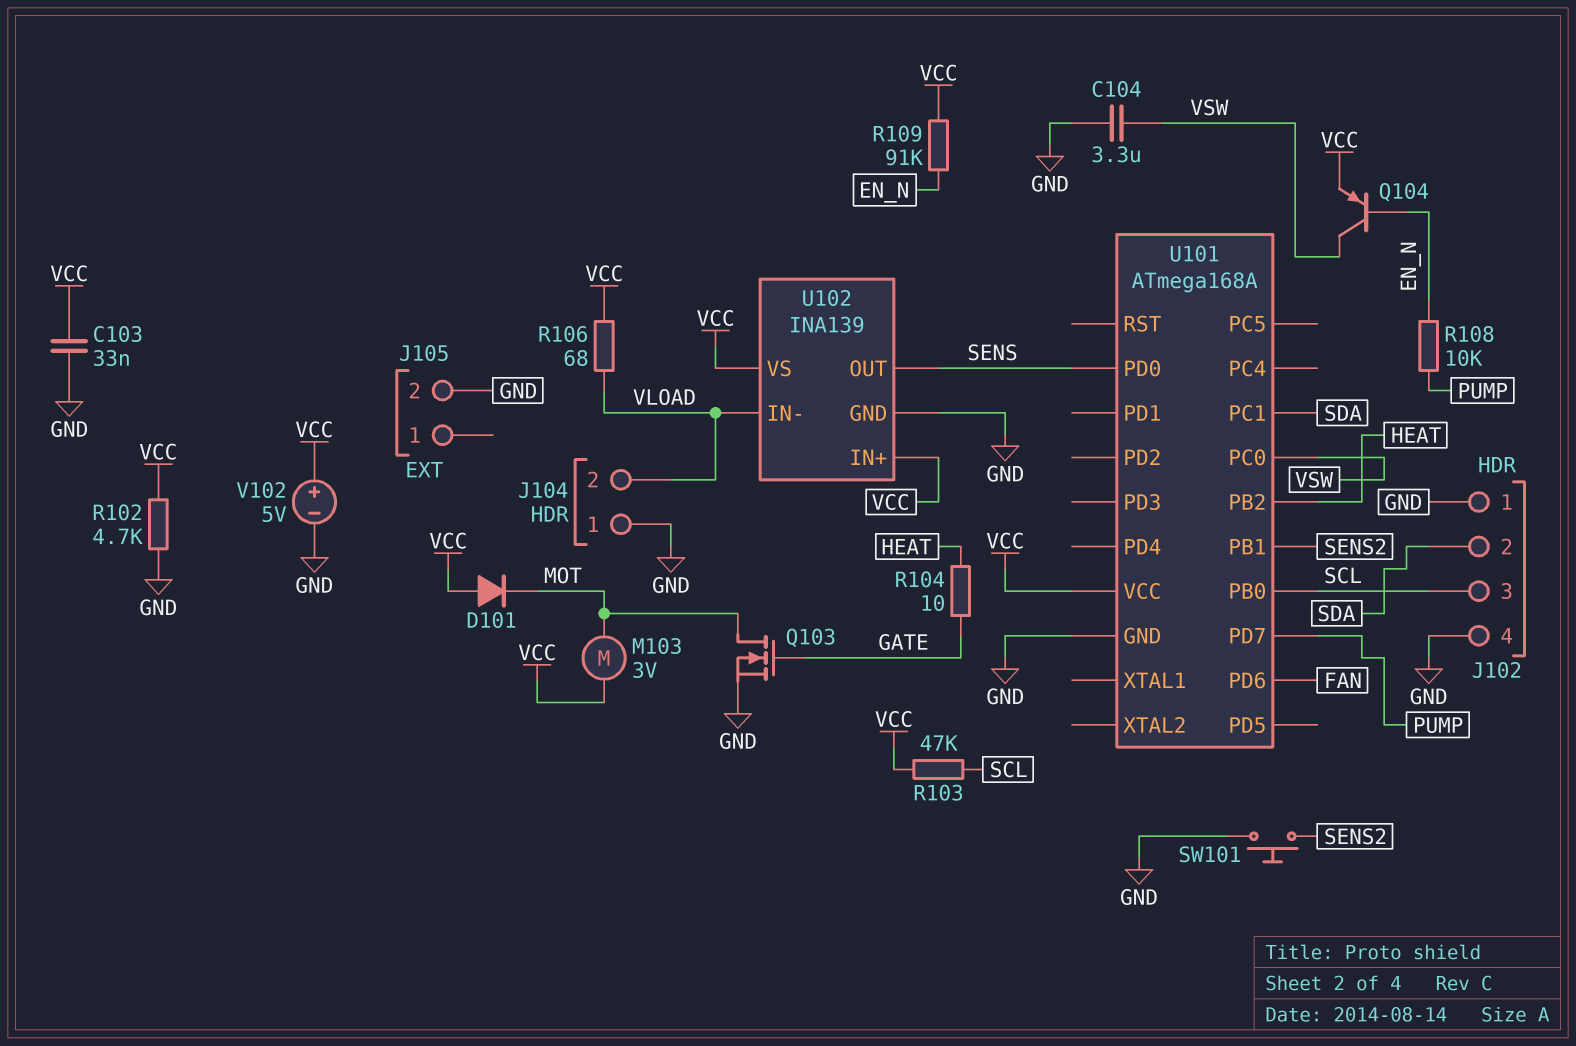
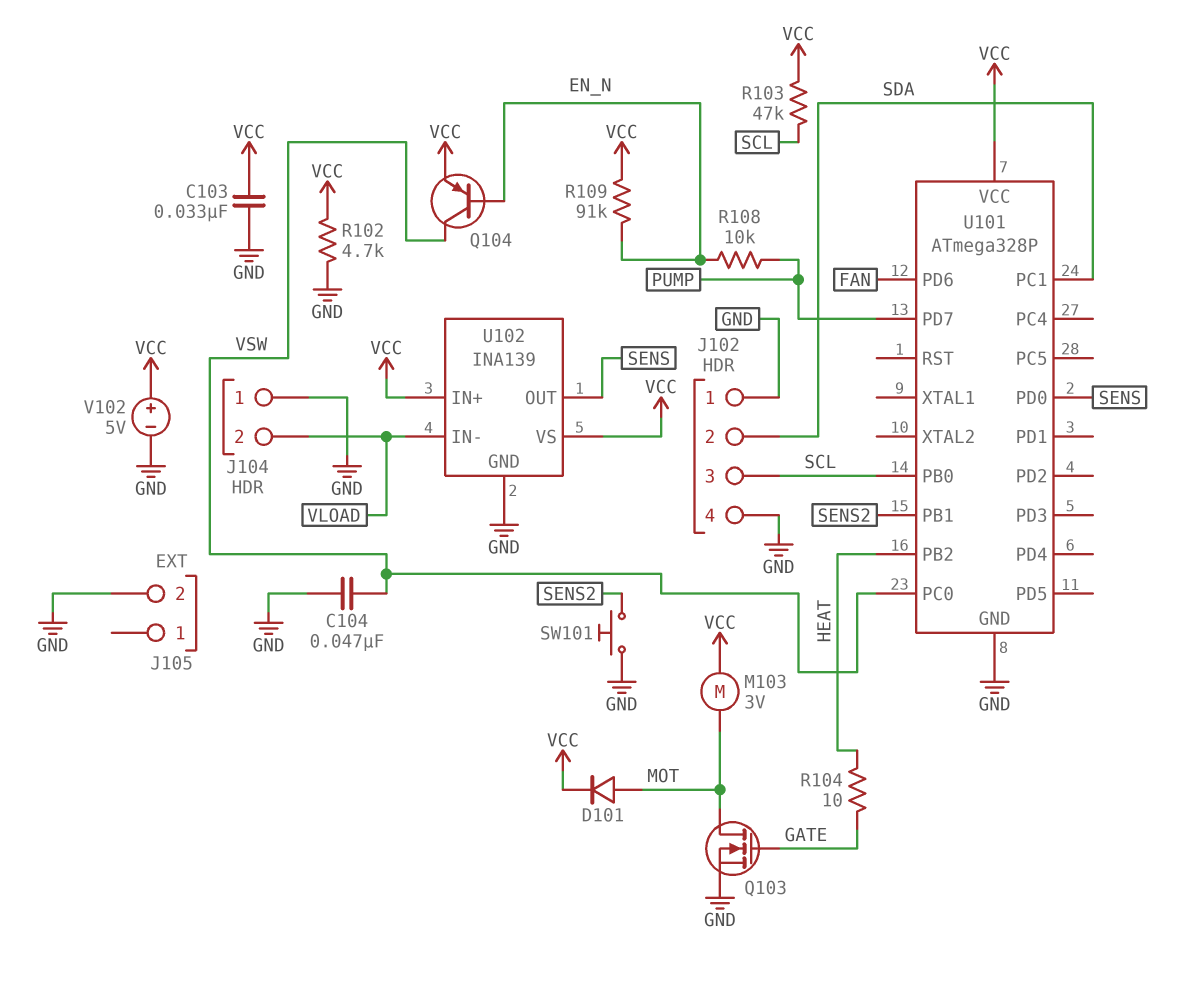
C104: 3.3uF (GND, VSW) -> 47nF (GND, VSW)
D101: diode (A VCC, K MOT) -> diode (A MOT, K VCC)
R106: 68 (VCC, VLOAD) -> none
U101: ATmega168A -> ATmega328P

